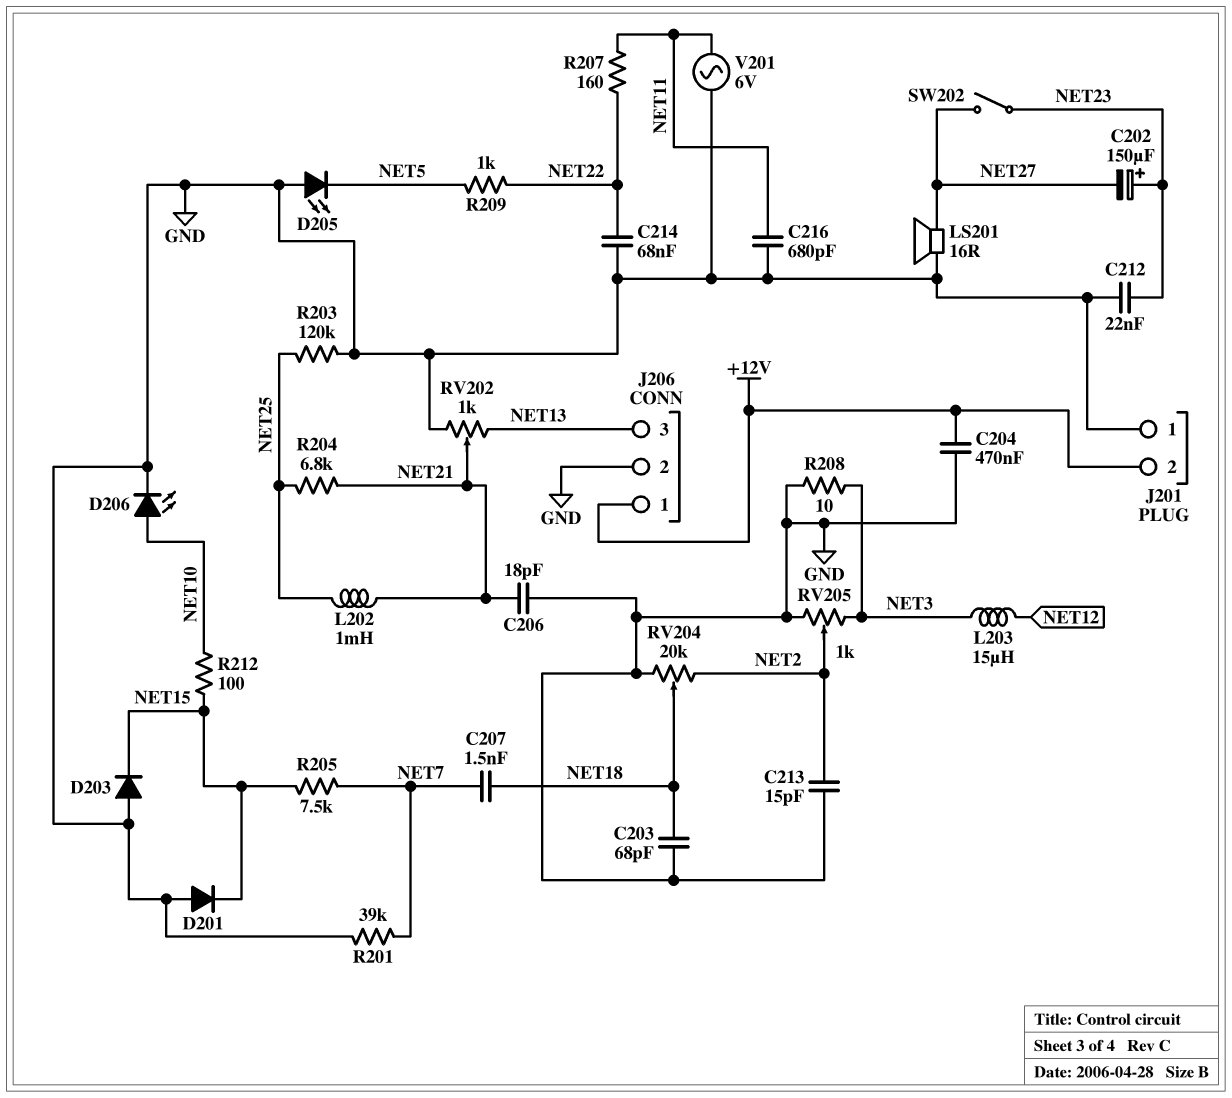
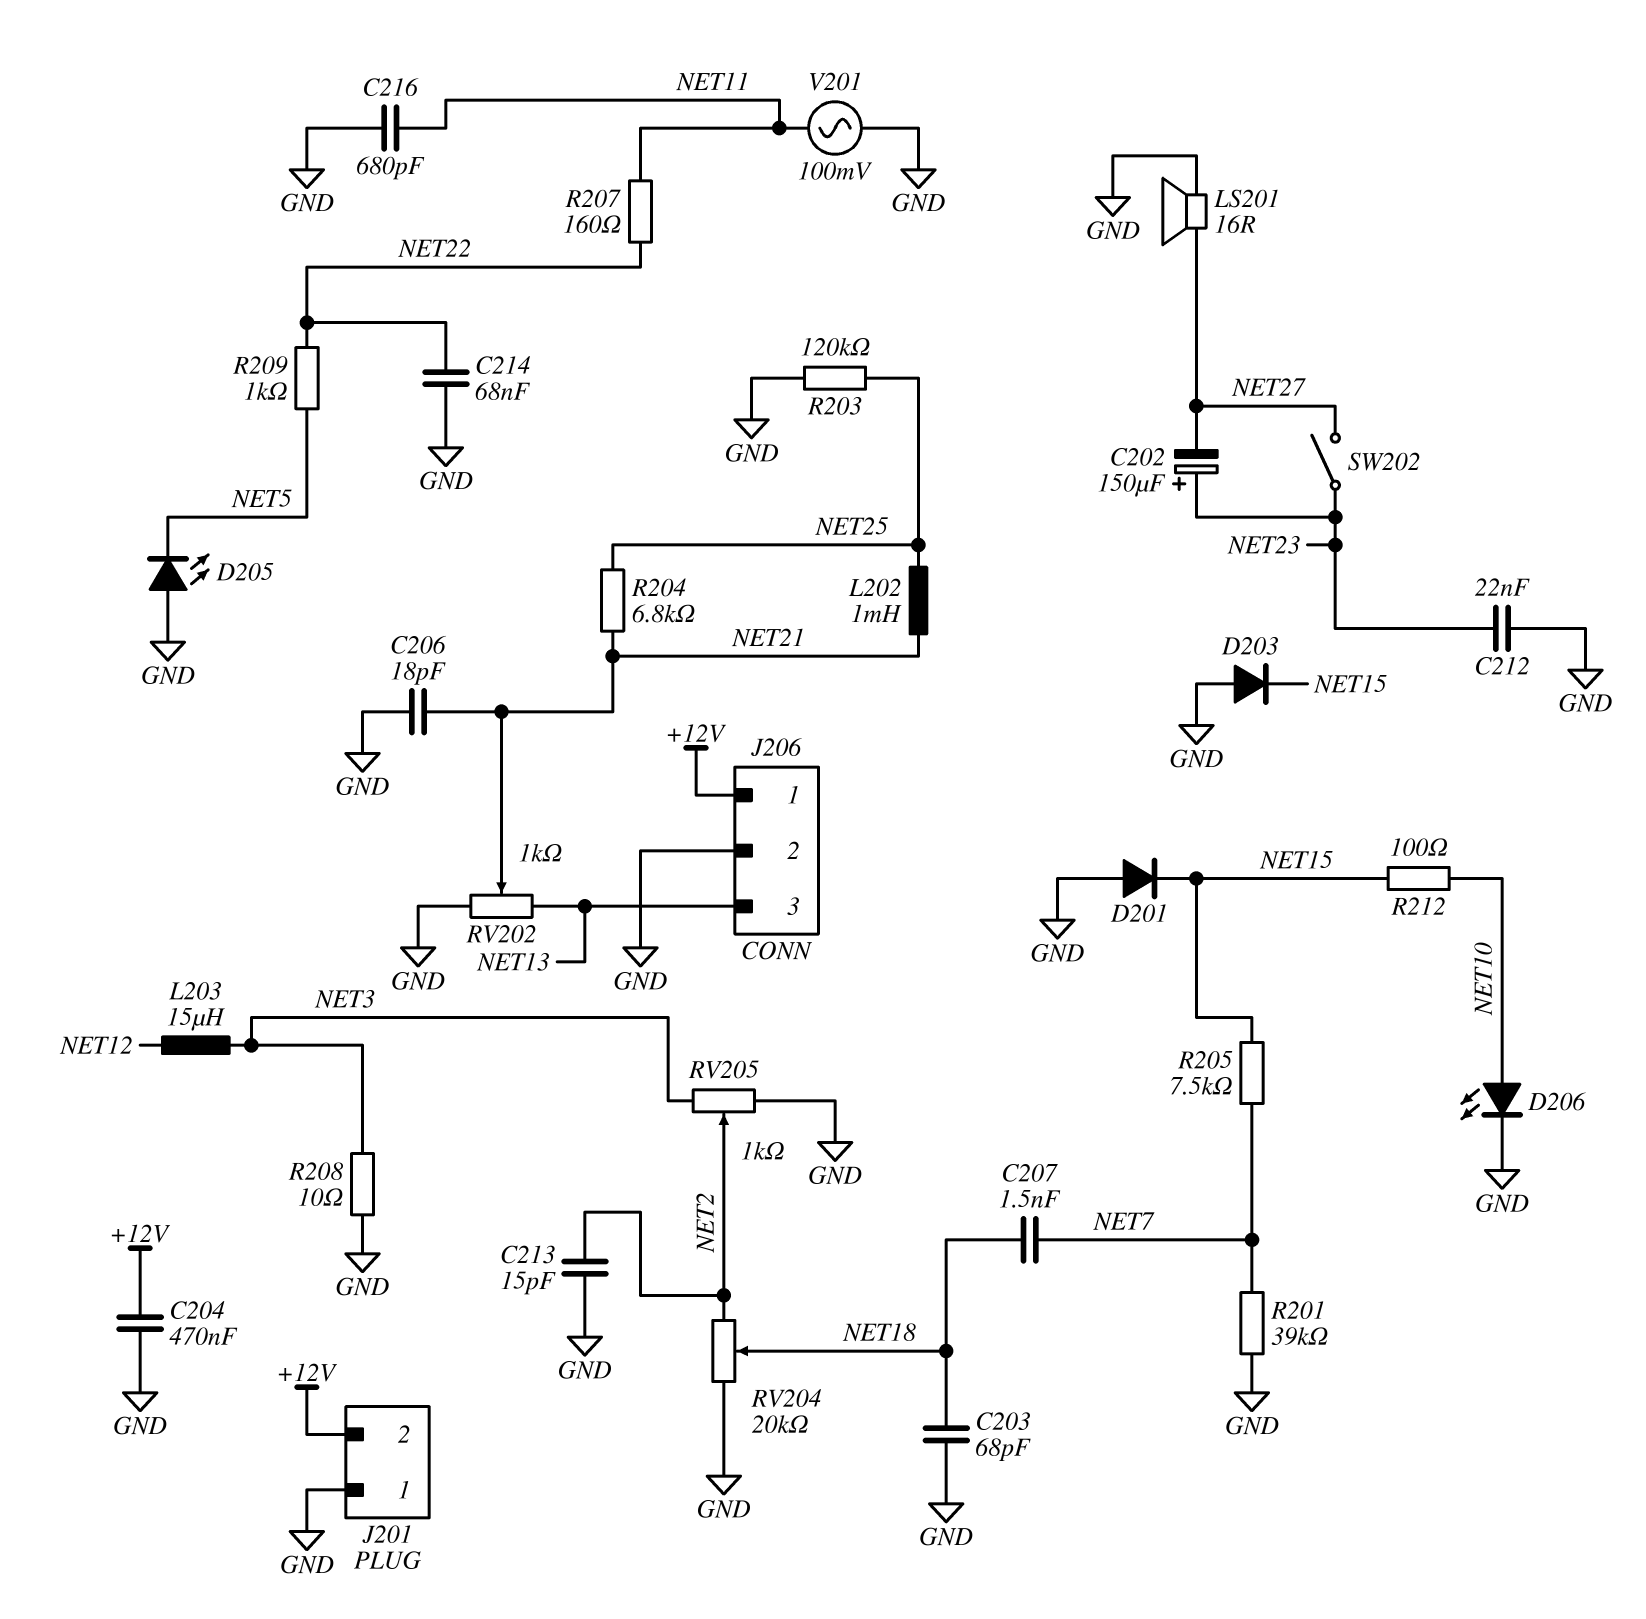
V201: AC 6V (GND, NET11) -> AC 100mV (GND, NET11)

